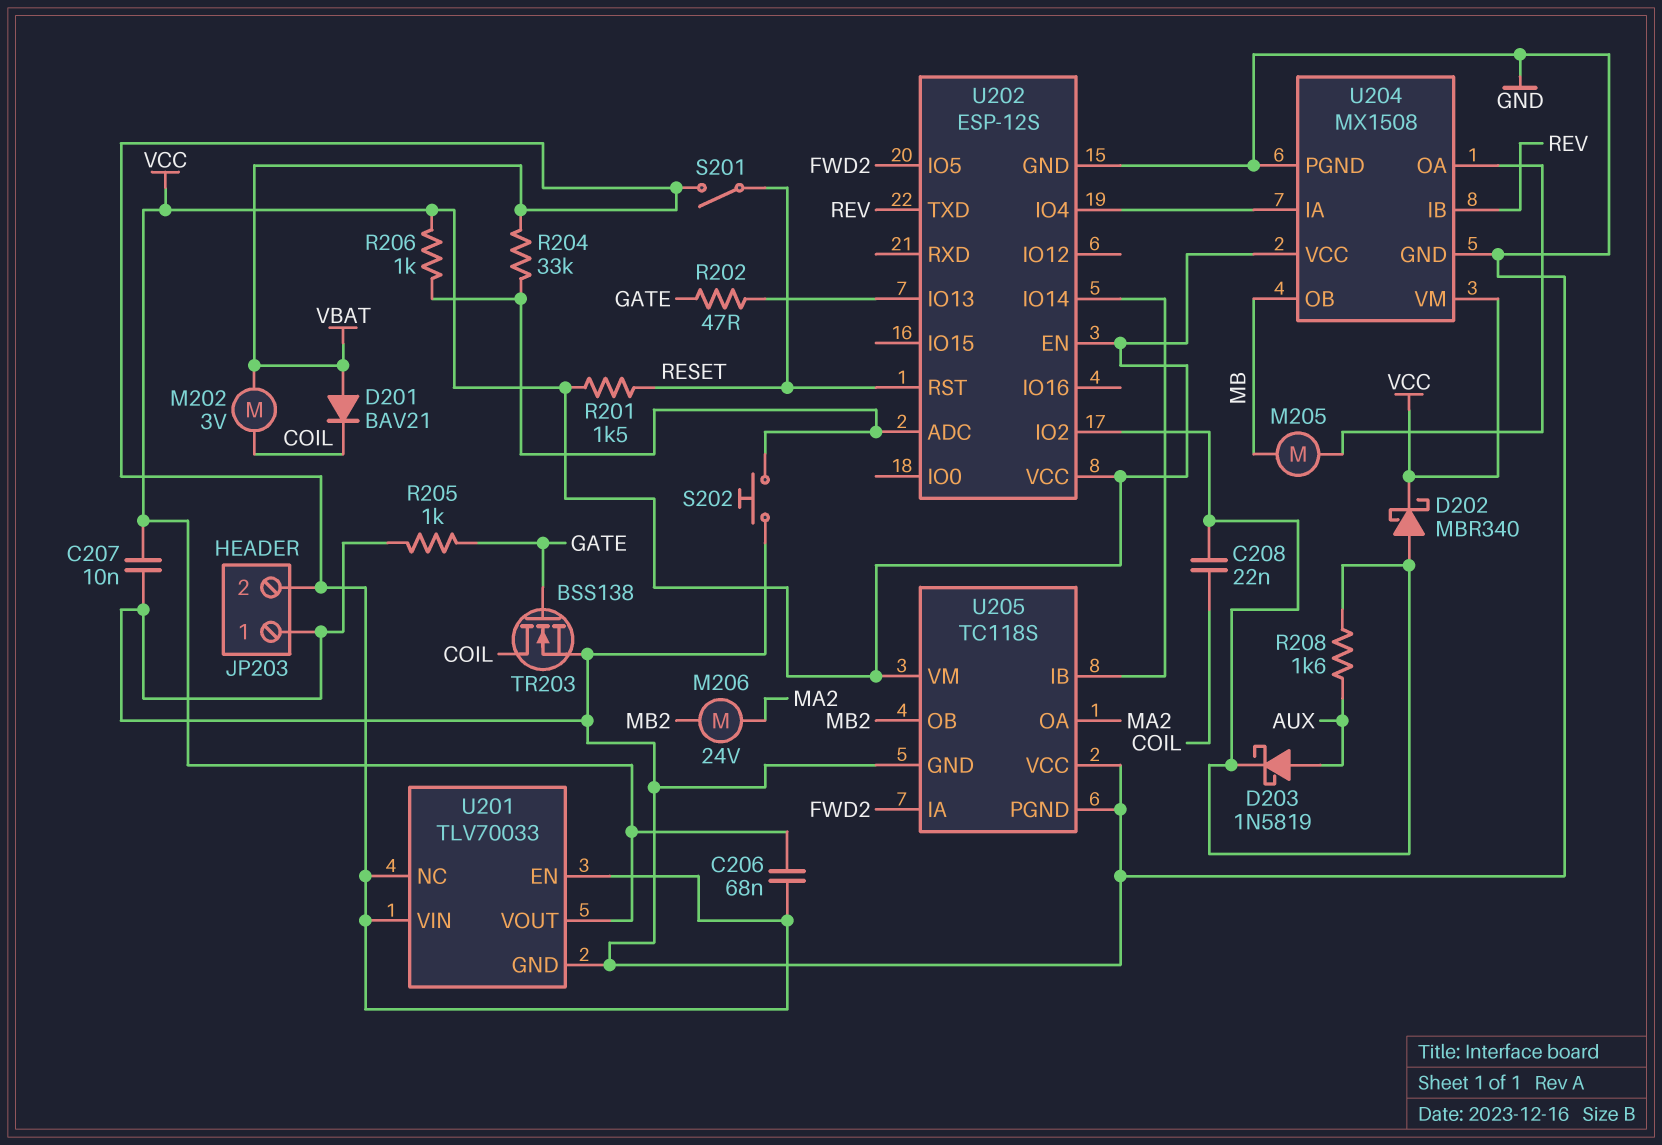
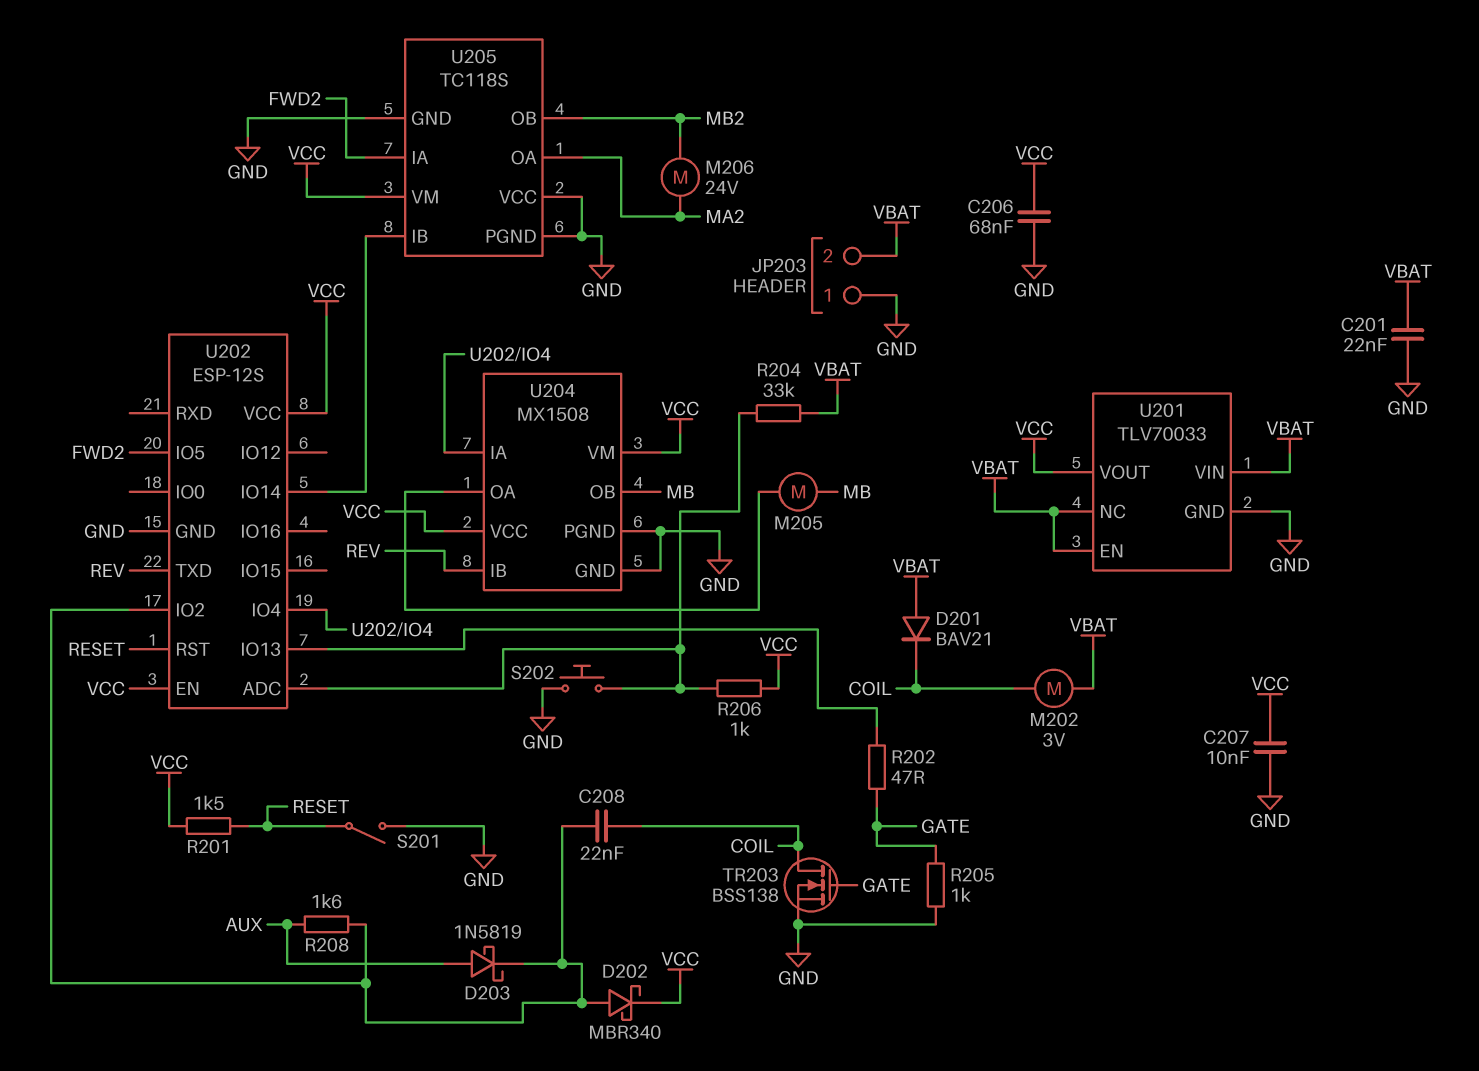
C201: none -> 22nF (GND, VBAT)
C206: 68nF (VBAT, VCC) -> 68nF (GND, VCC)
S201: switch (RESET, VBAT) -> switch (GND, RESET)

